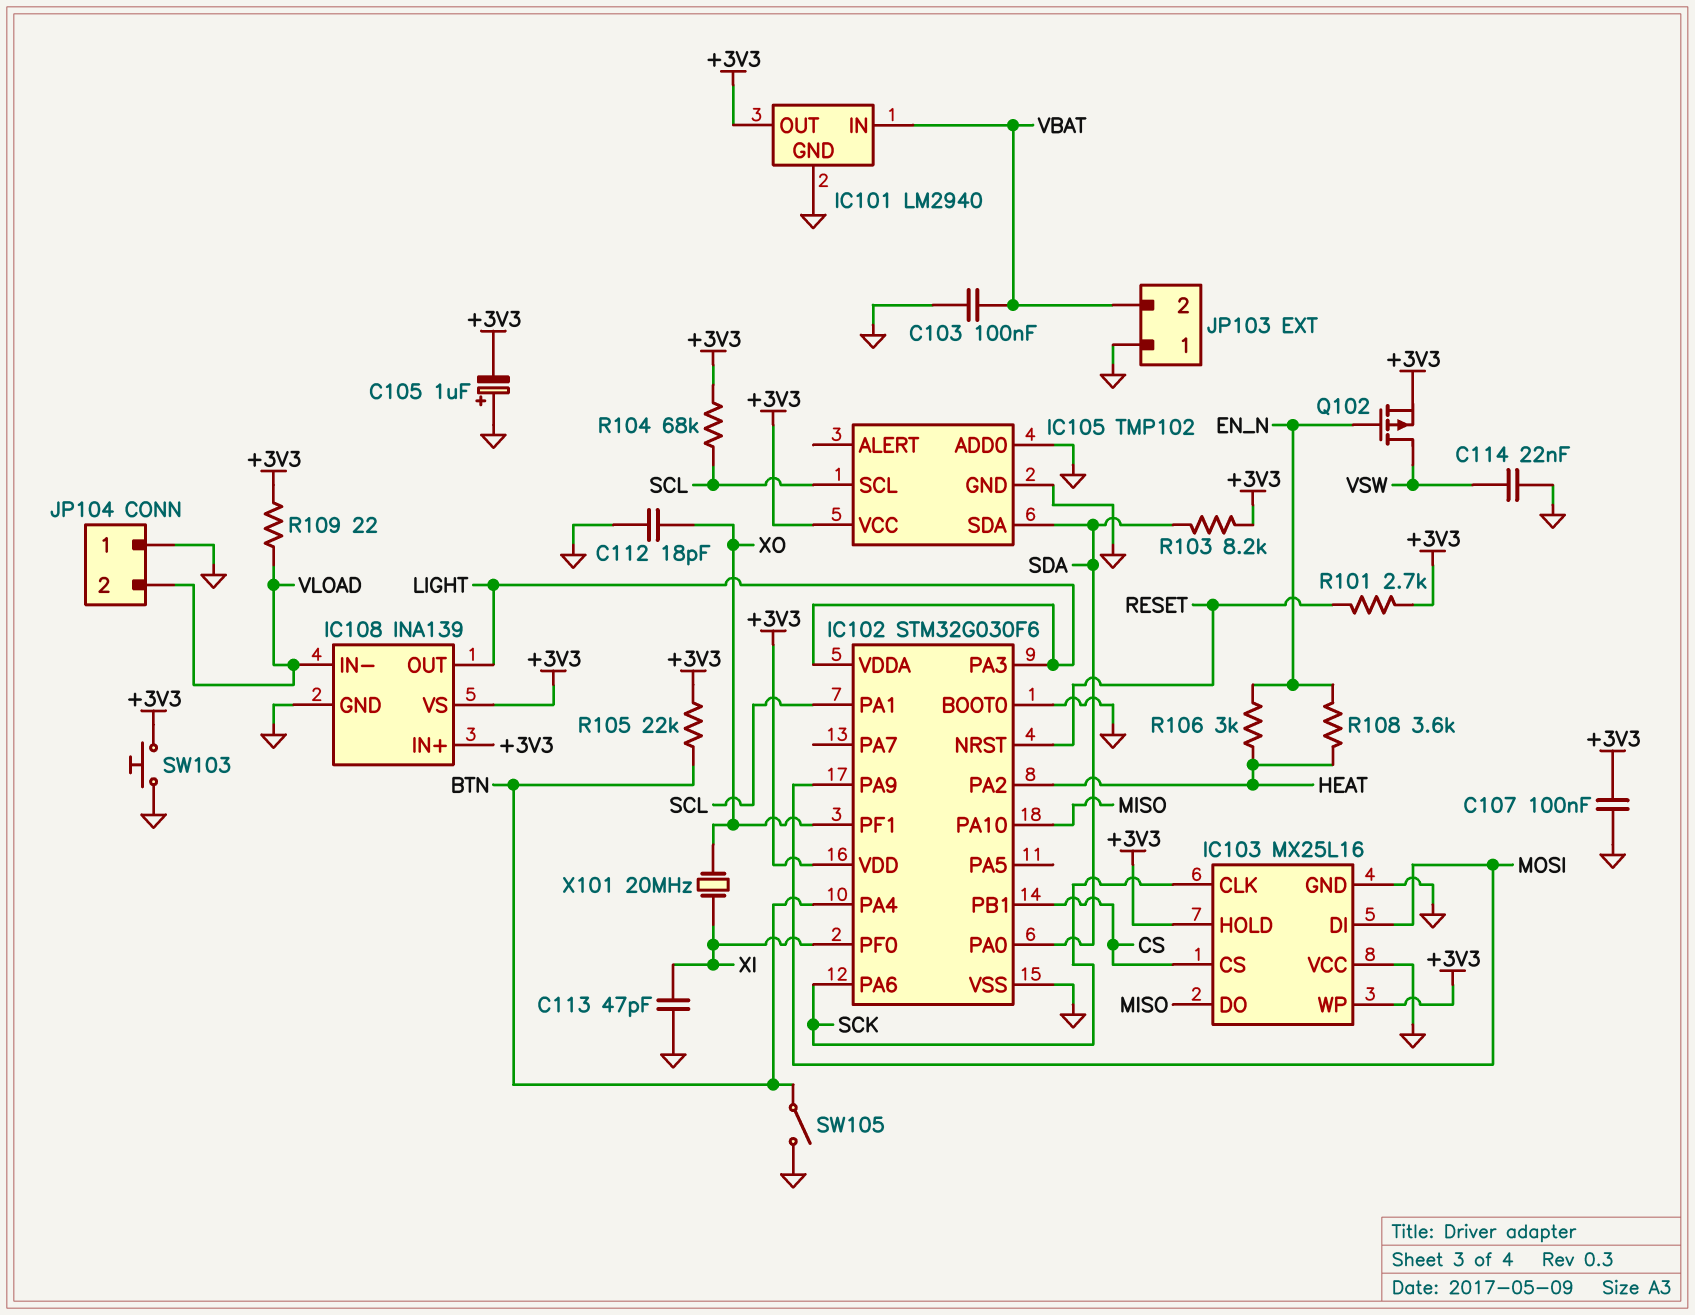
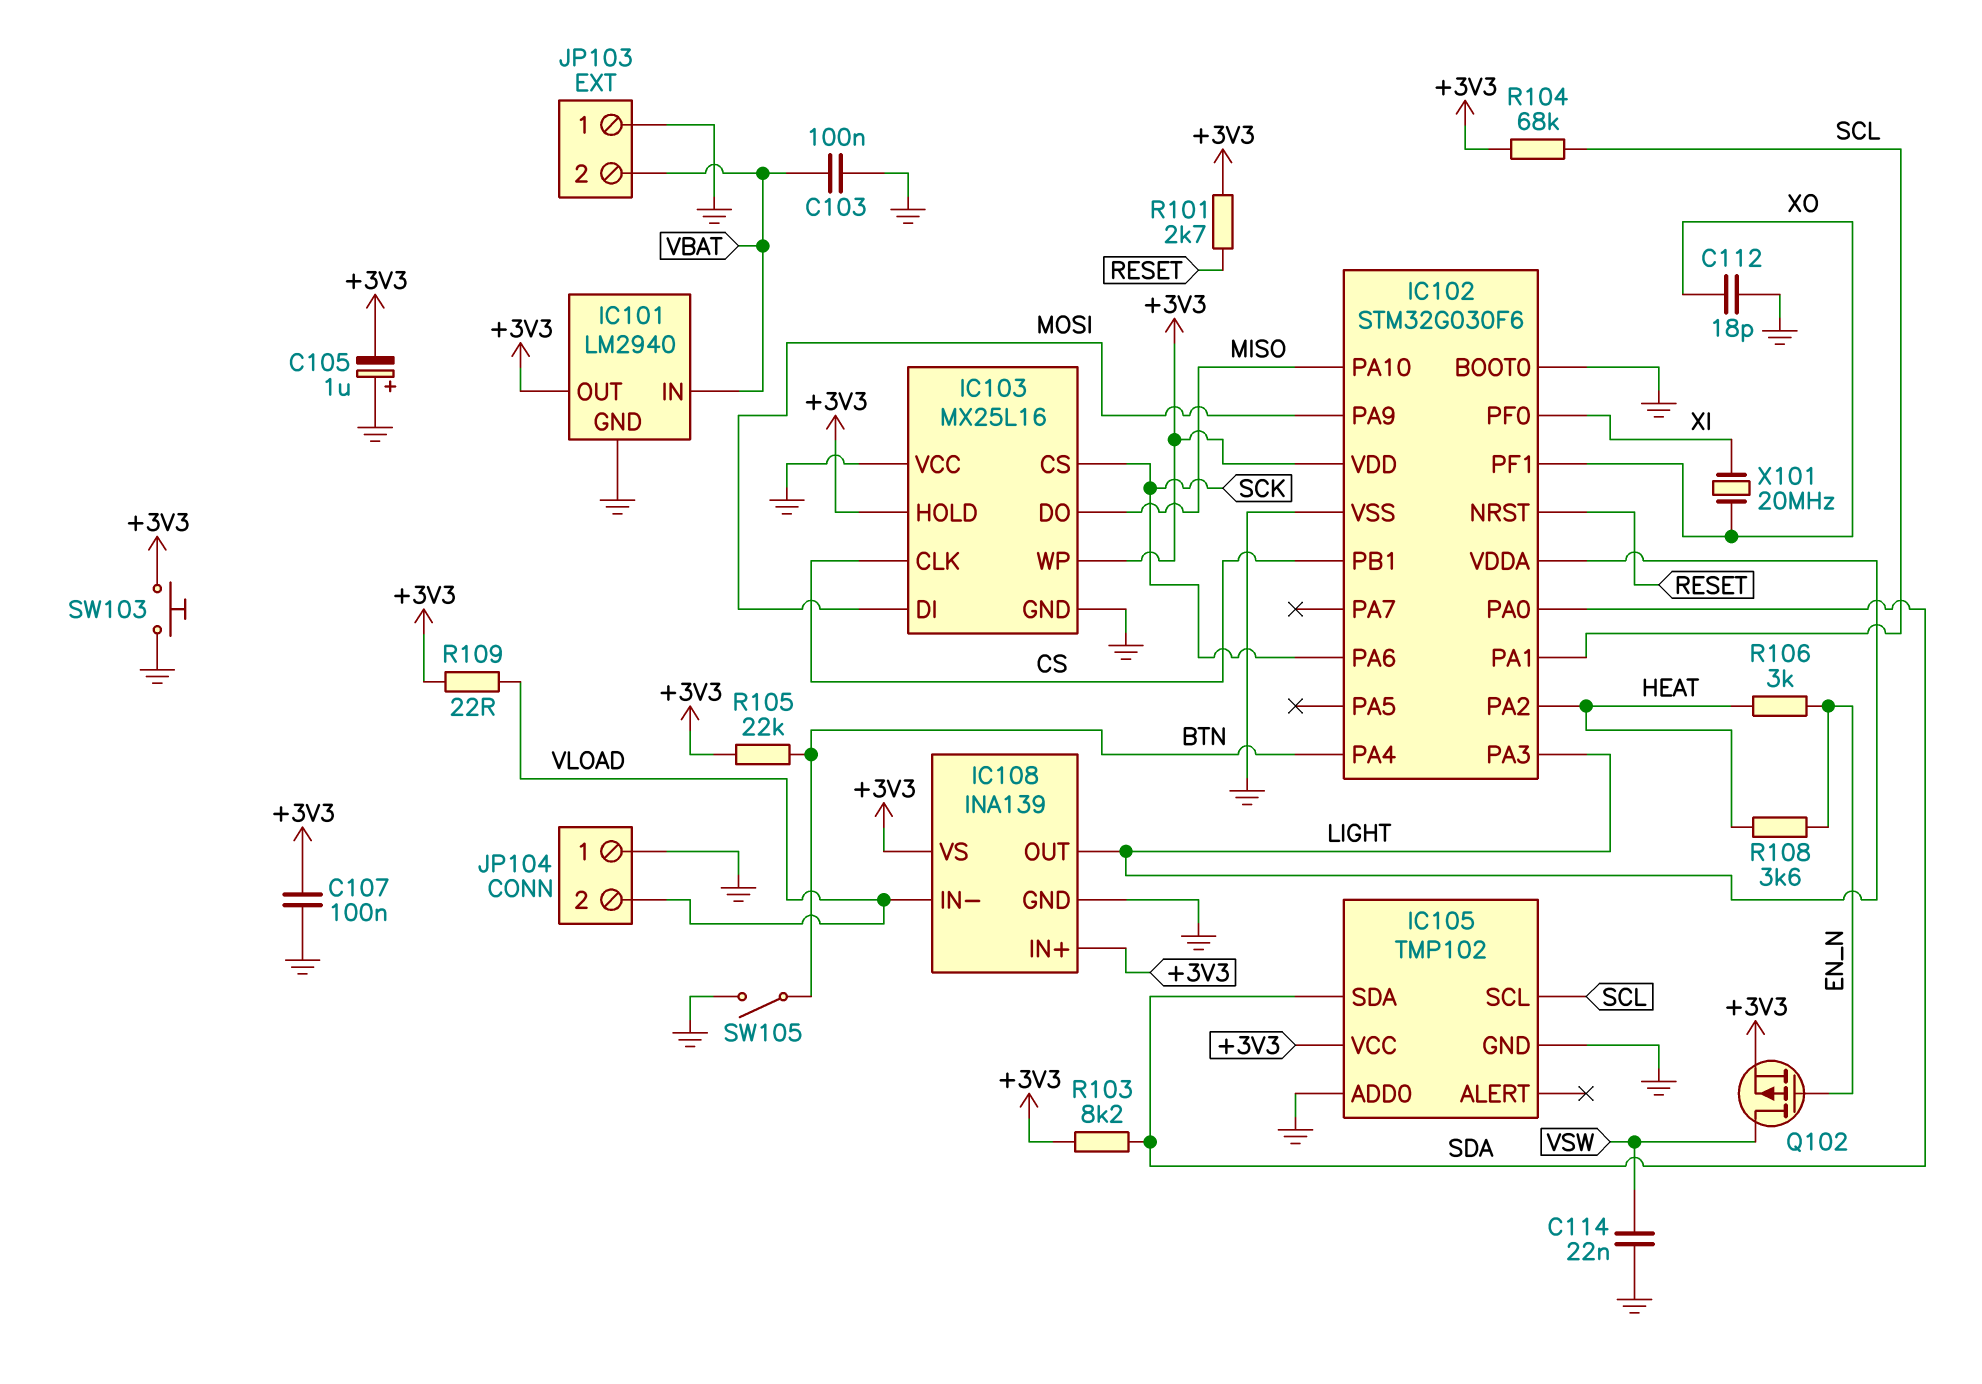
C113: 47pF (GND, XI) -> none
IC103 pin CLK: SCK -> CS
IC103 pin CS: CS -> SCK

